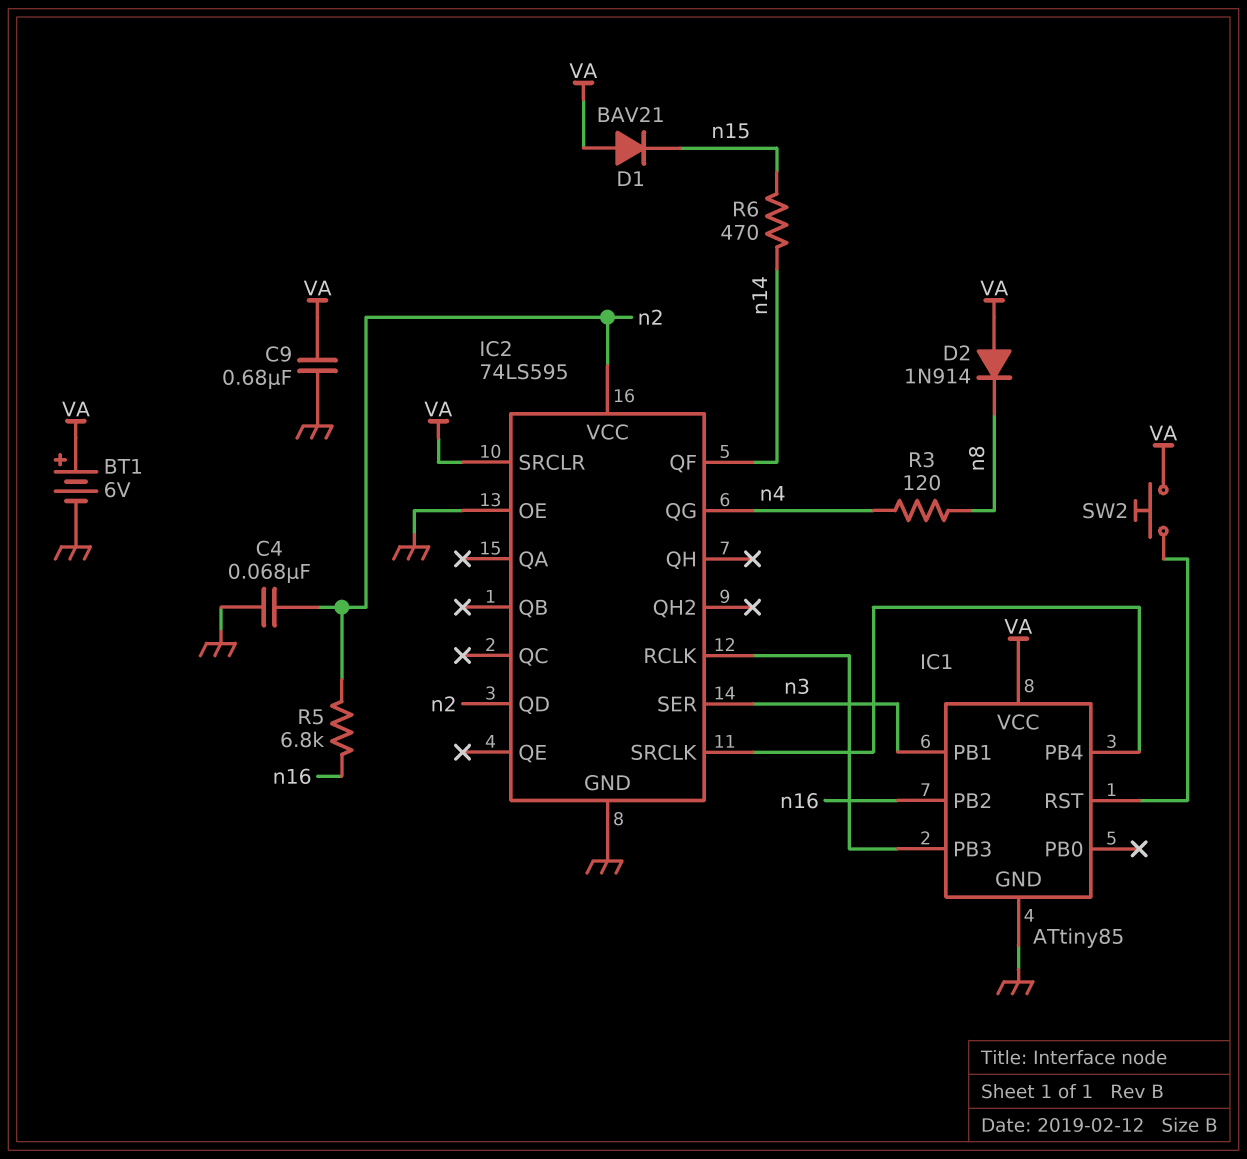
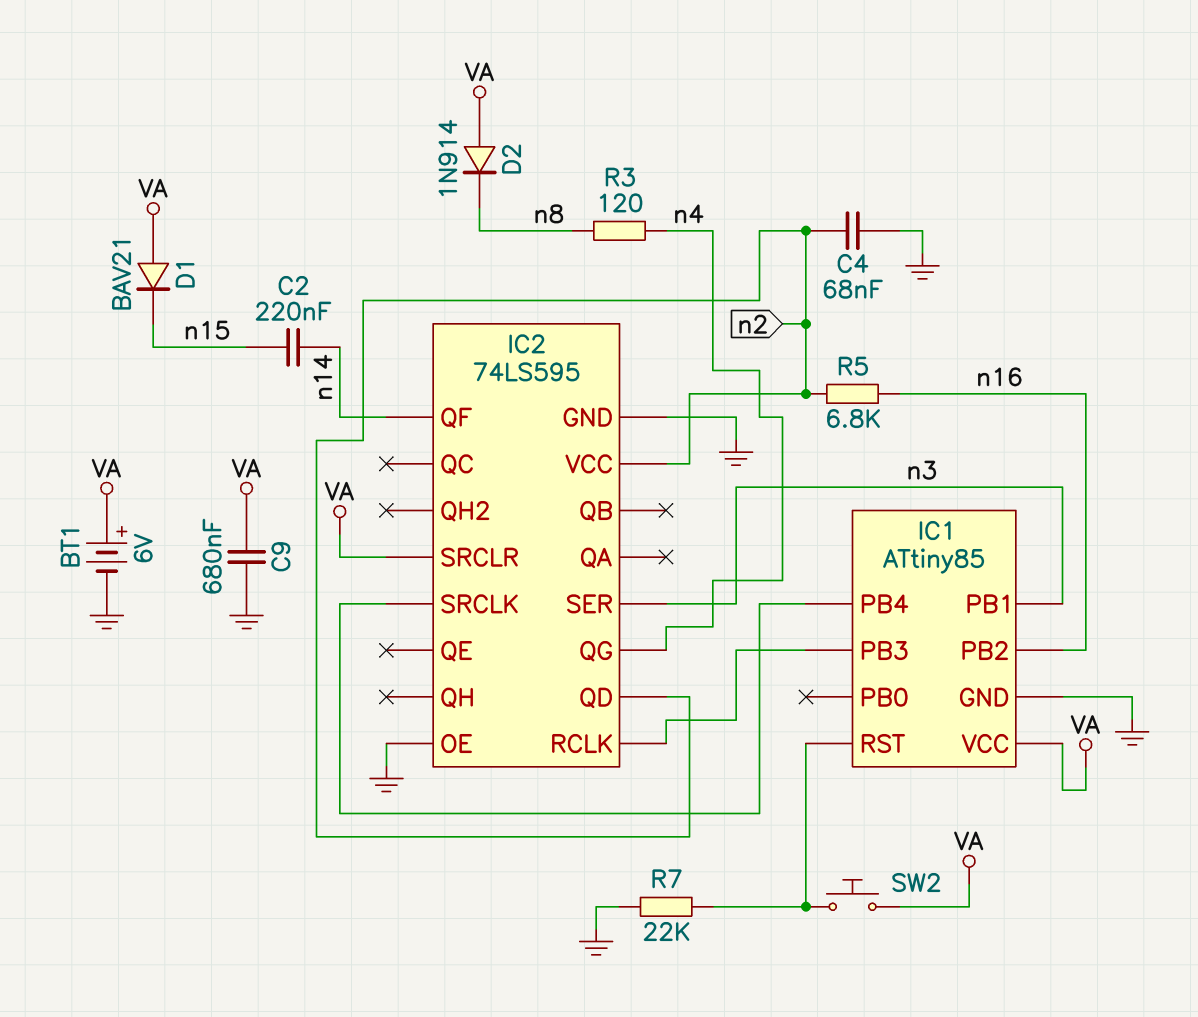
C2: none -> 220nF (n14, n15)
R6: 470 (n14, n15) -> none
R7: none -> 22k (GND, IC1/RST)

